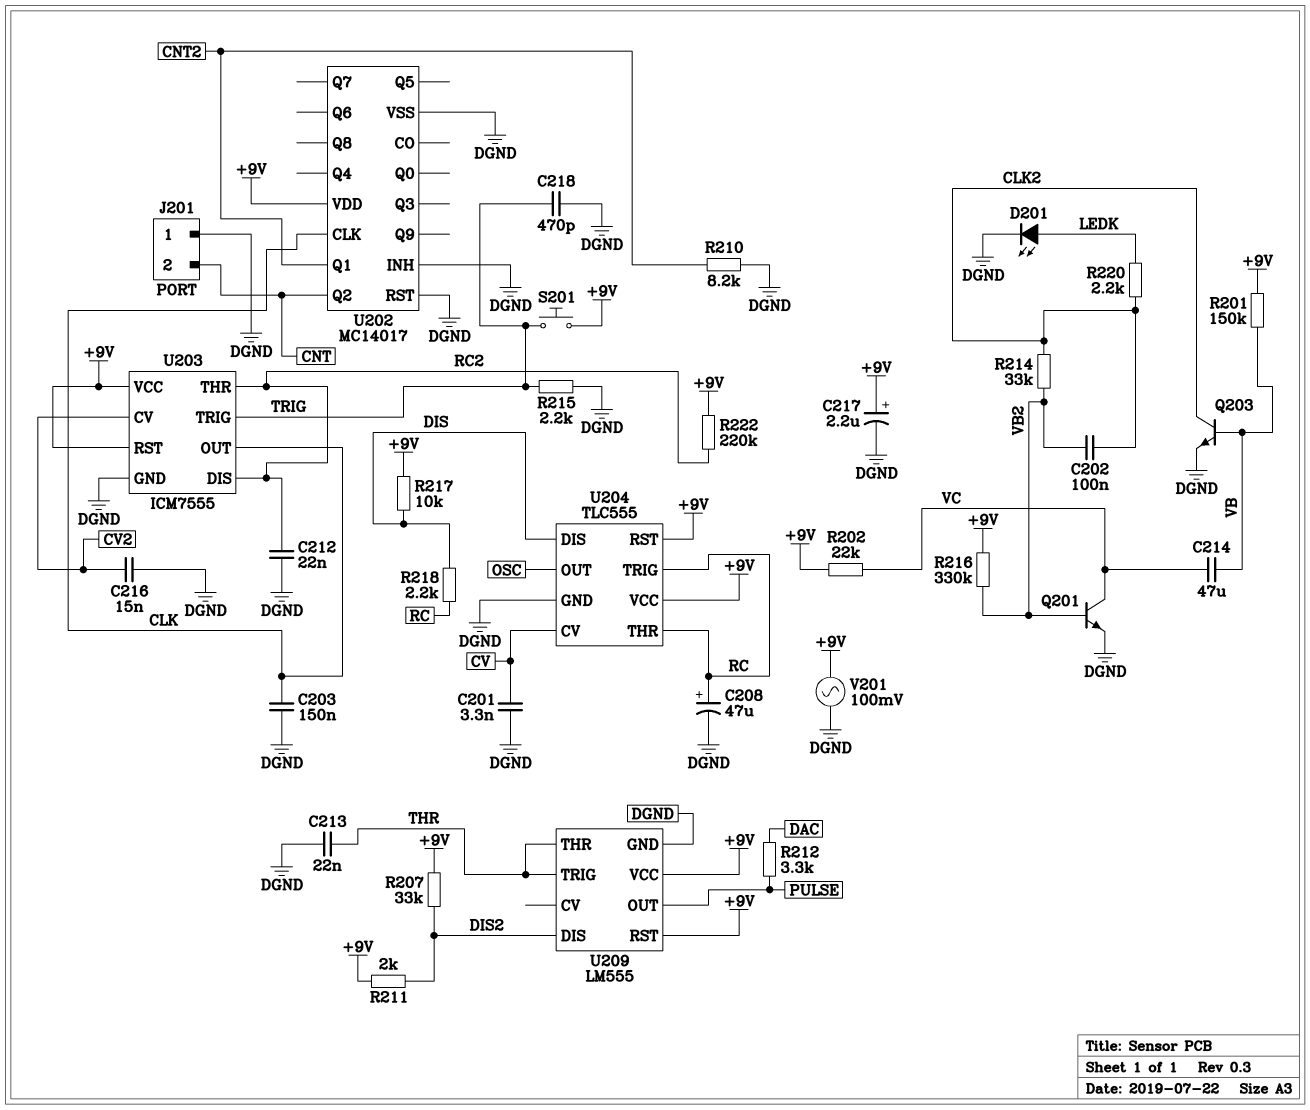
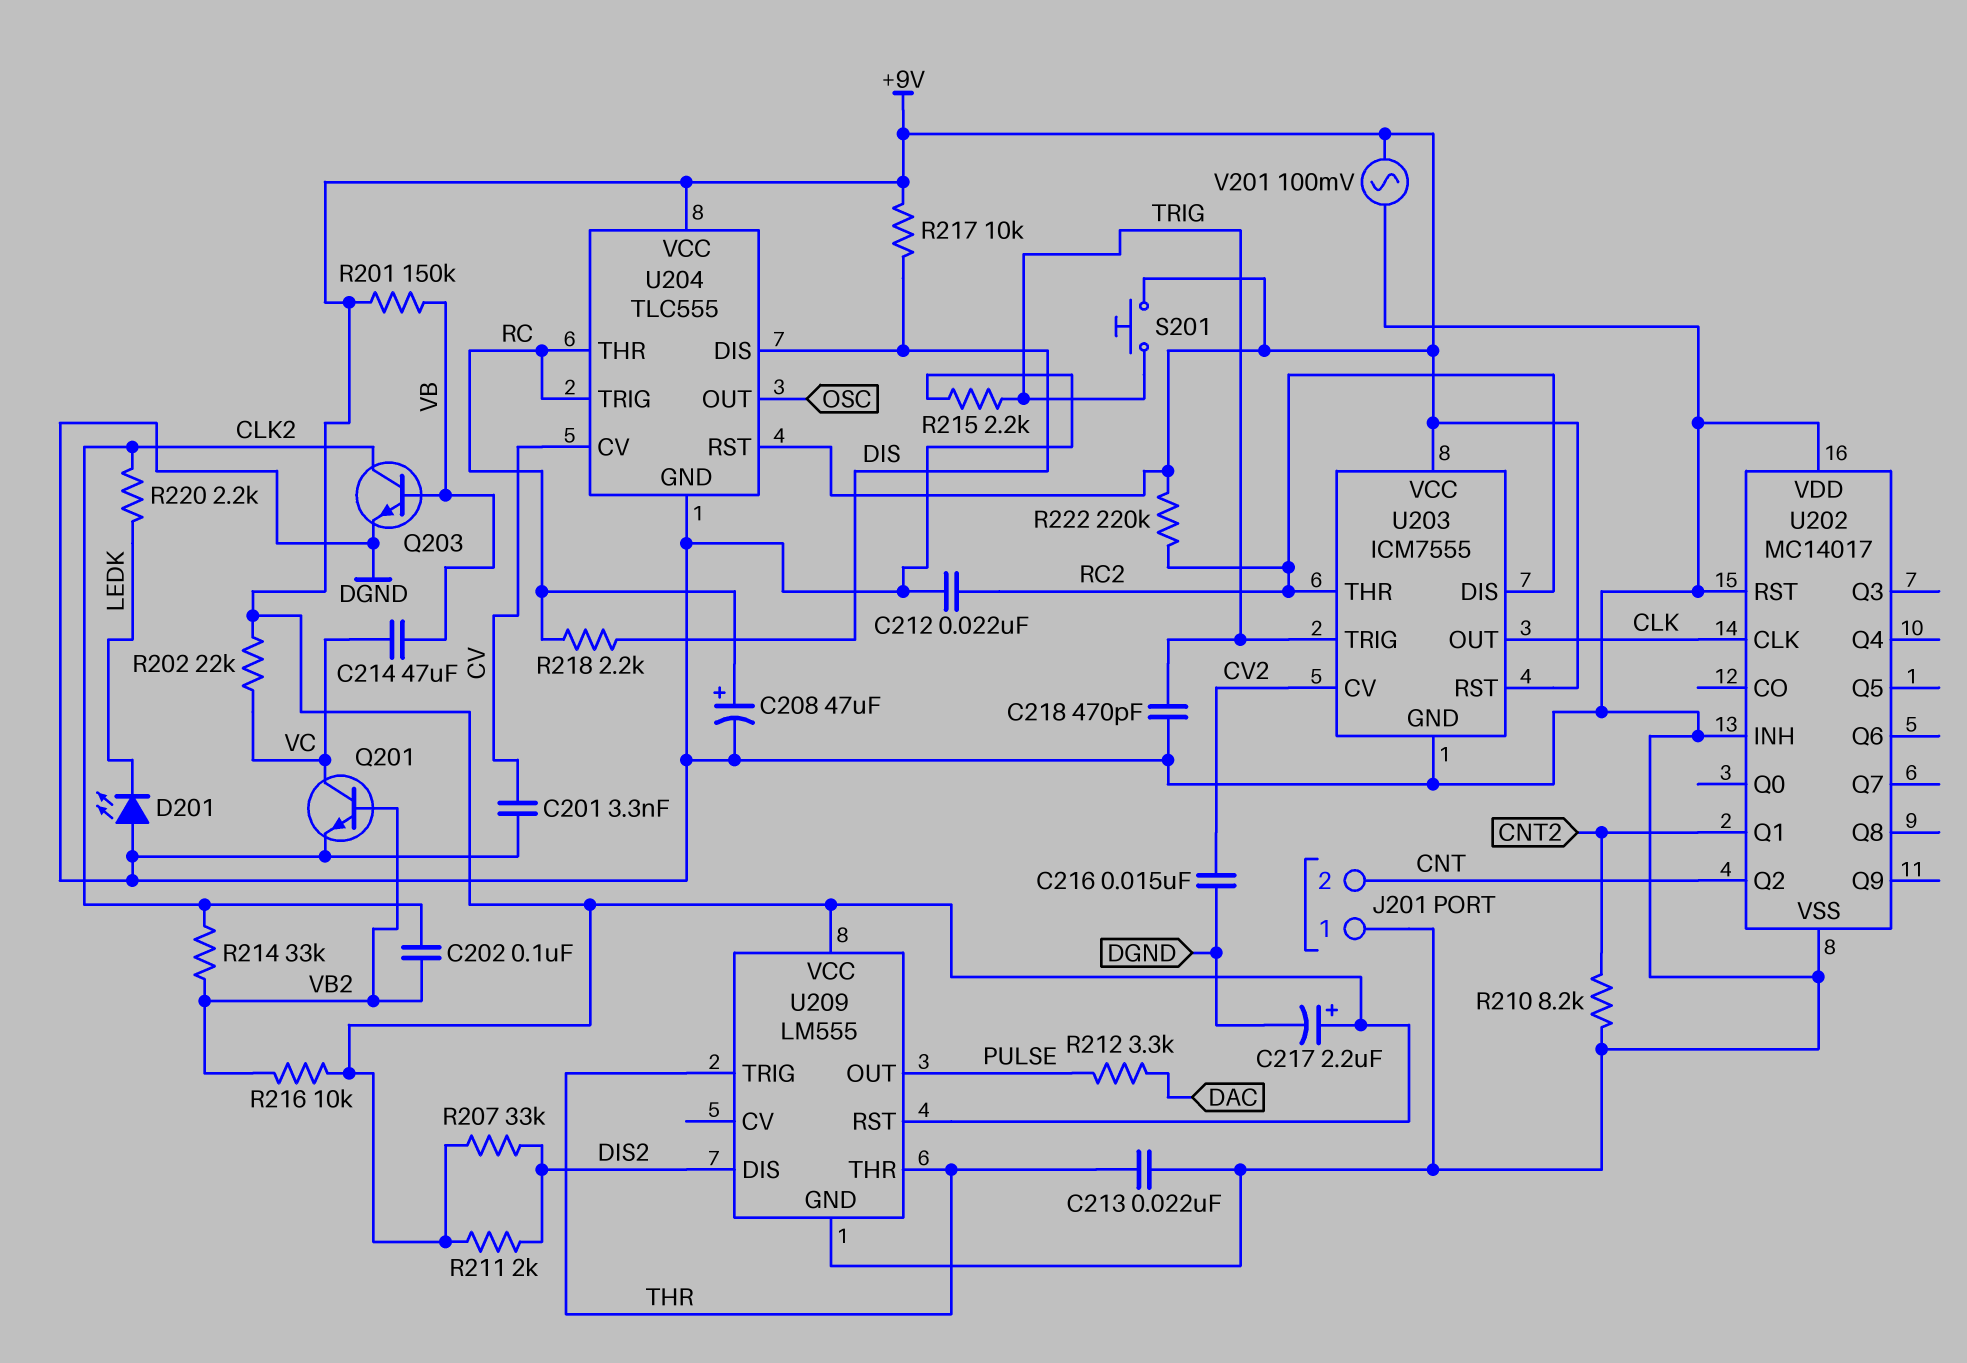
C203: 150nF (CLK, DGND) -> none
D201: LED (A LEDK, K DGND) -> LED (A DGND, K LEDK)
R216: 330k (+9V, VB2) -> 10k (+9V, VB2)
U202 pin VDD: +9V -> DGND

